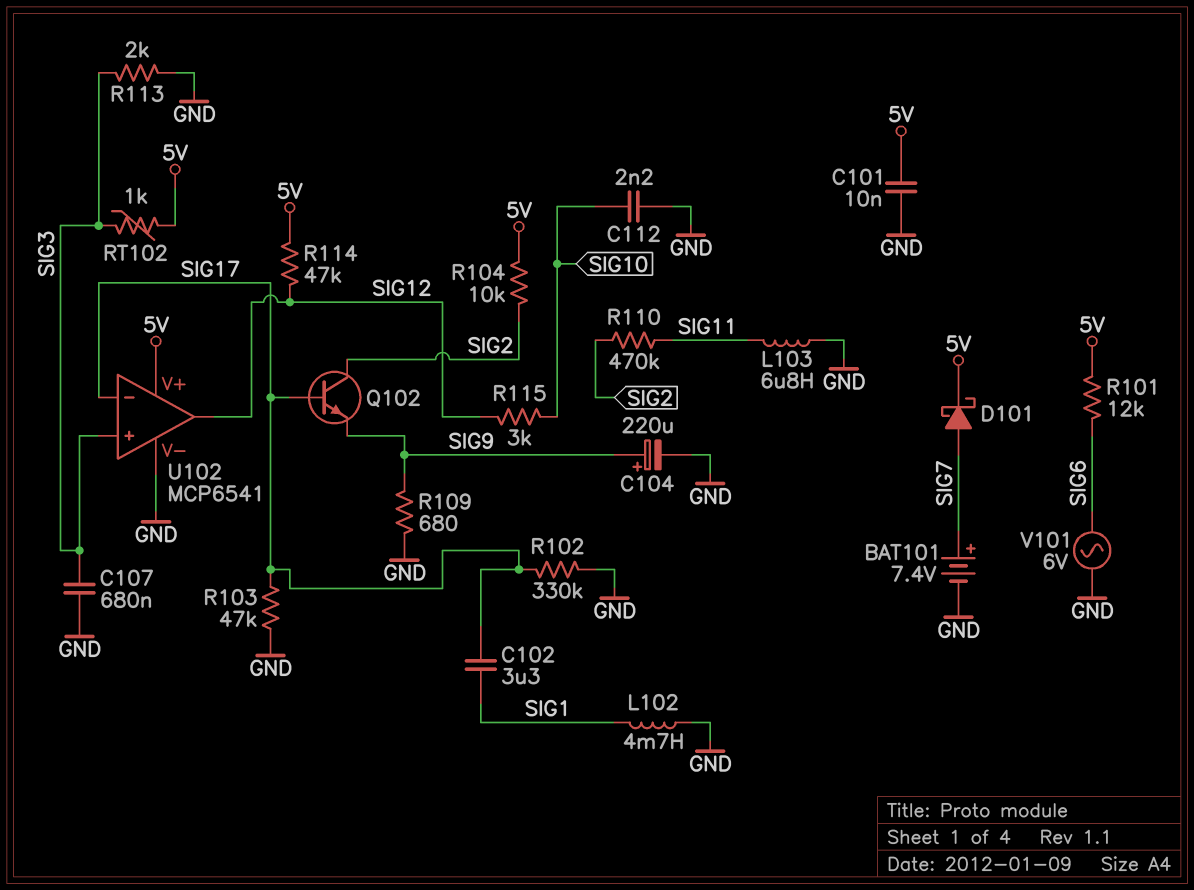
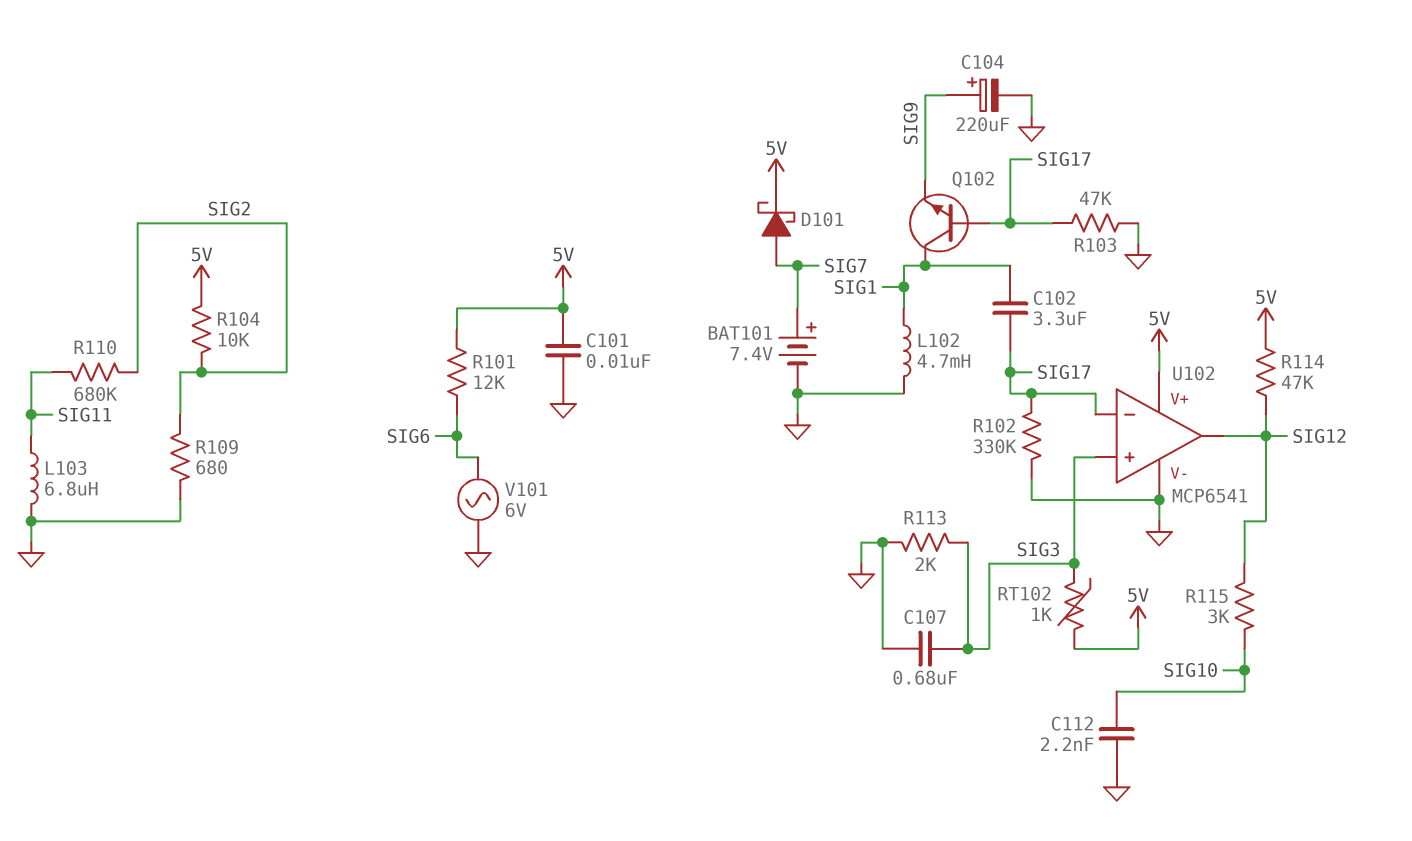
Q102: NPN (B SIG17, C SIG2, E SIG9) -> NPN (B SIG17, C SIG1, E SIG9)
R109: 680 (GND, SIG9) -> 680 (GND, SIG2)
R110: 470k (SIG2, SIG11) -> 680k (SIG2, SIG11)

